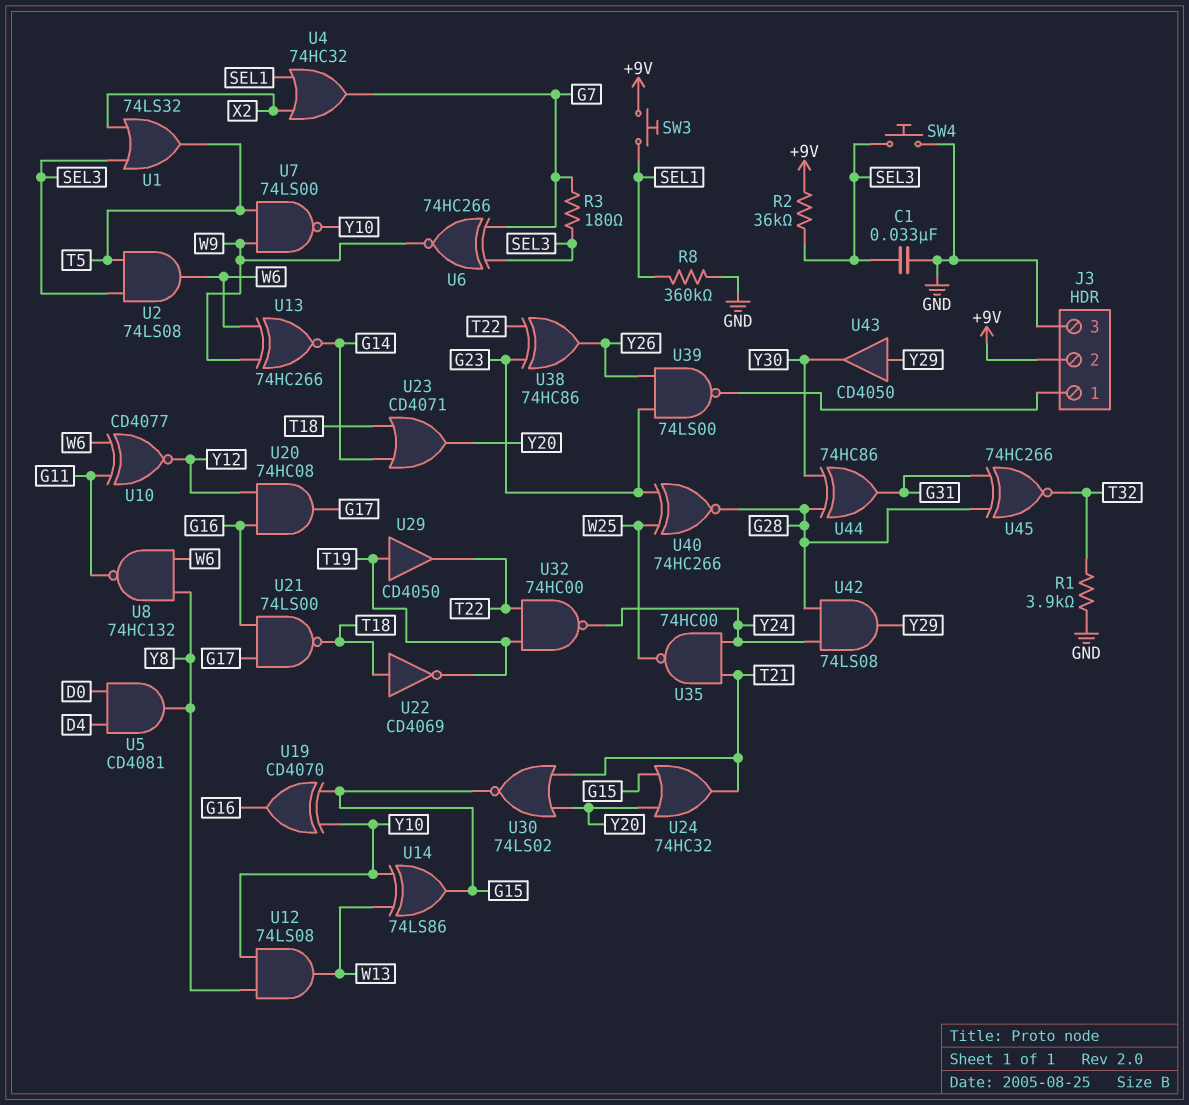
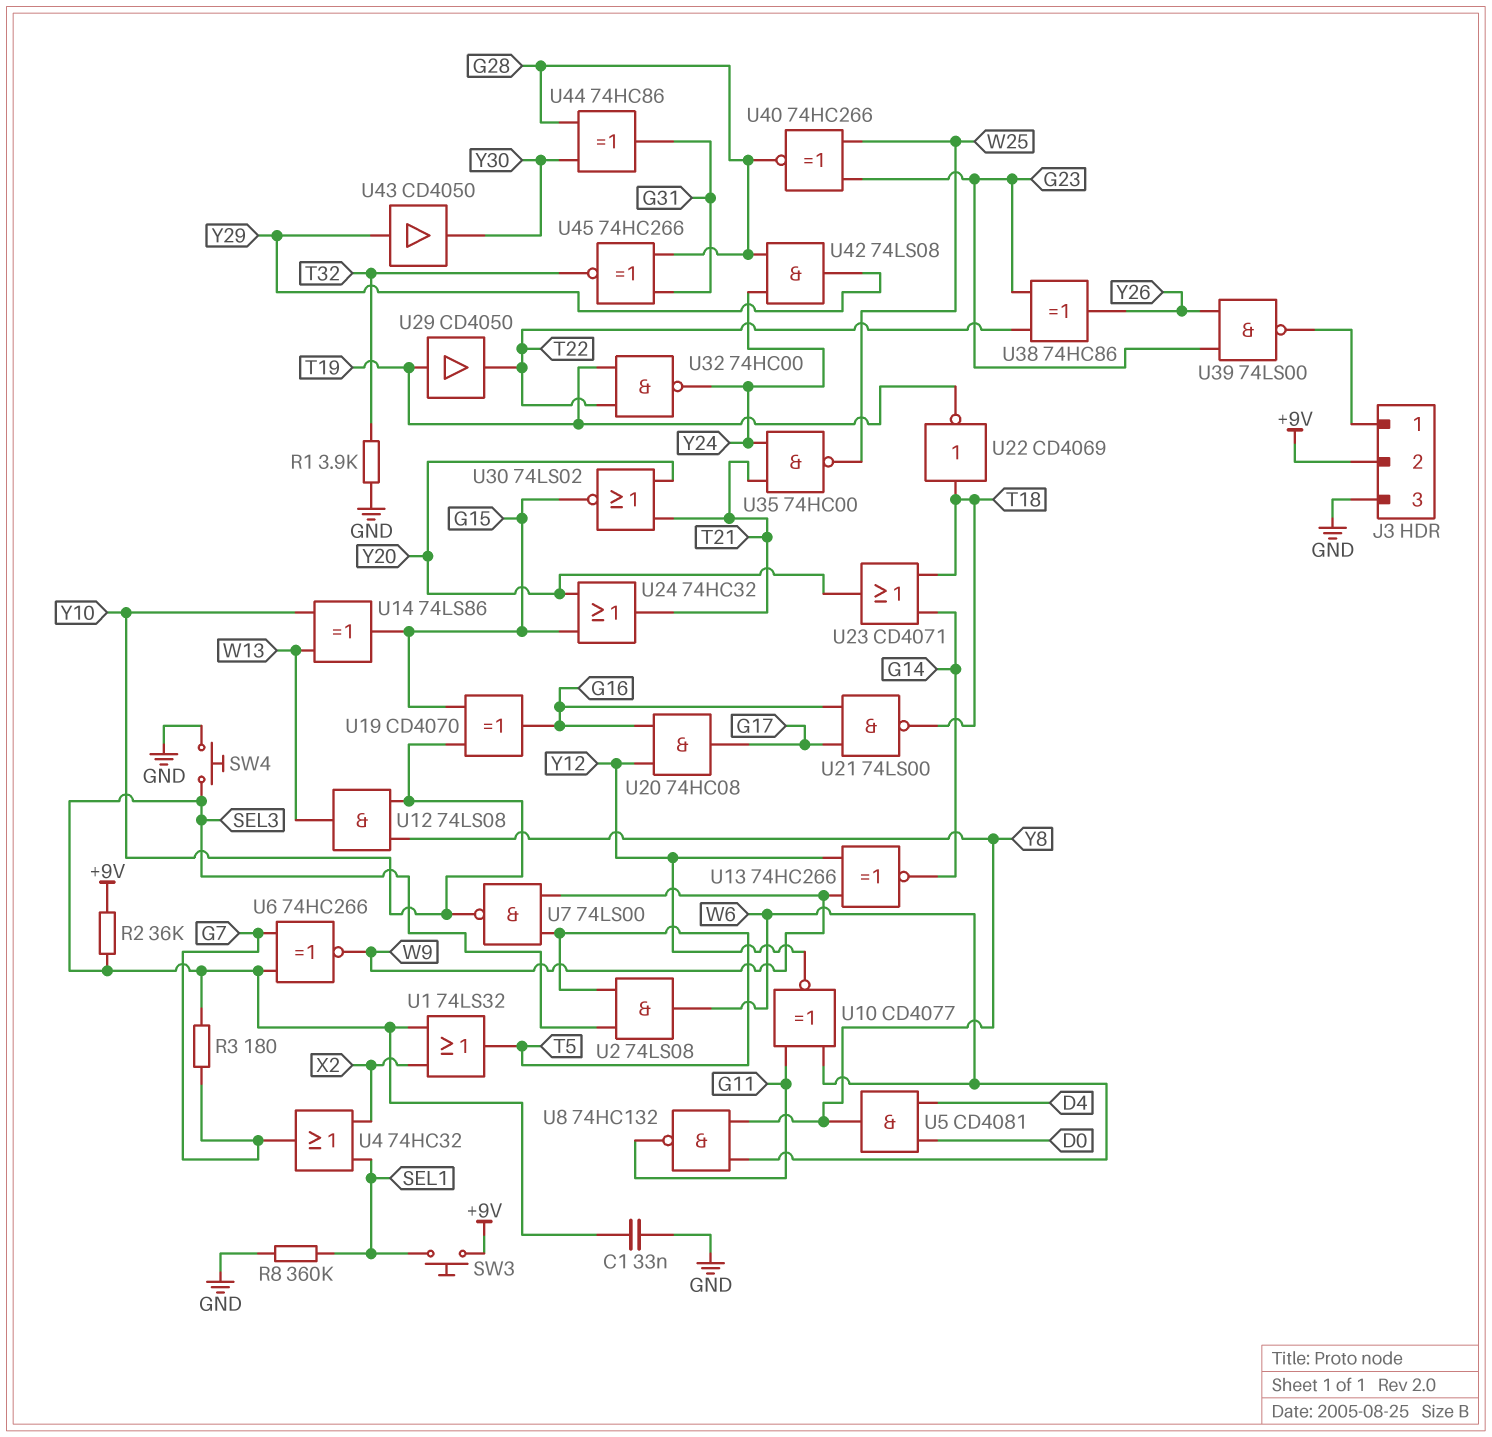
U13: XNOR 74HC266 (in W6, in W9, out G14) -> XNOR 74HC266 (in W9, in Y12, out G14)

